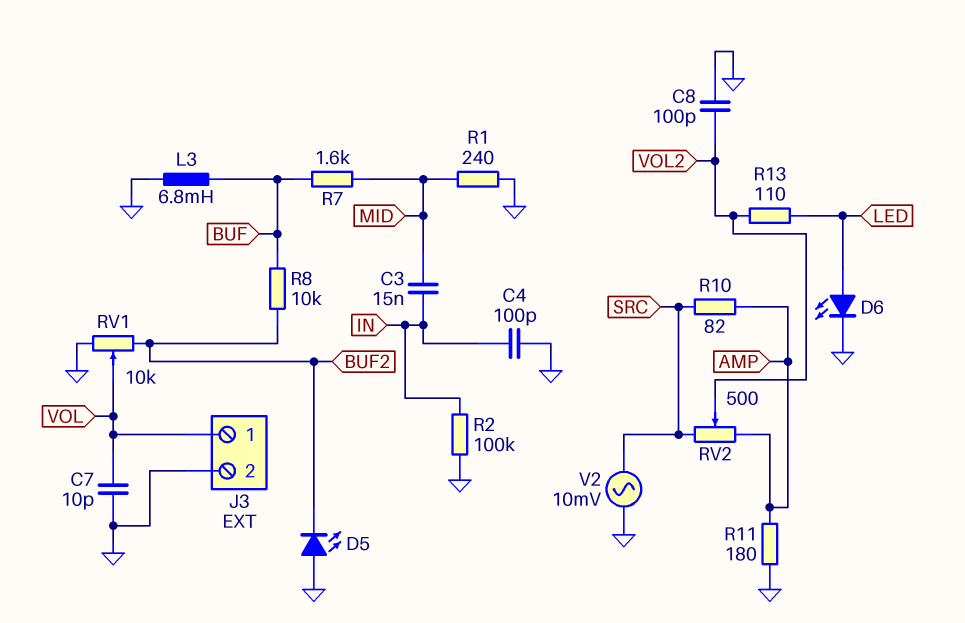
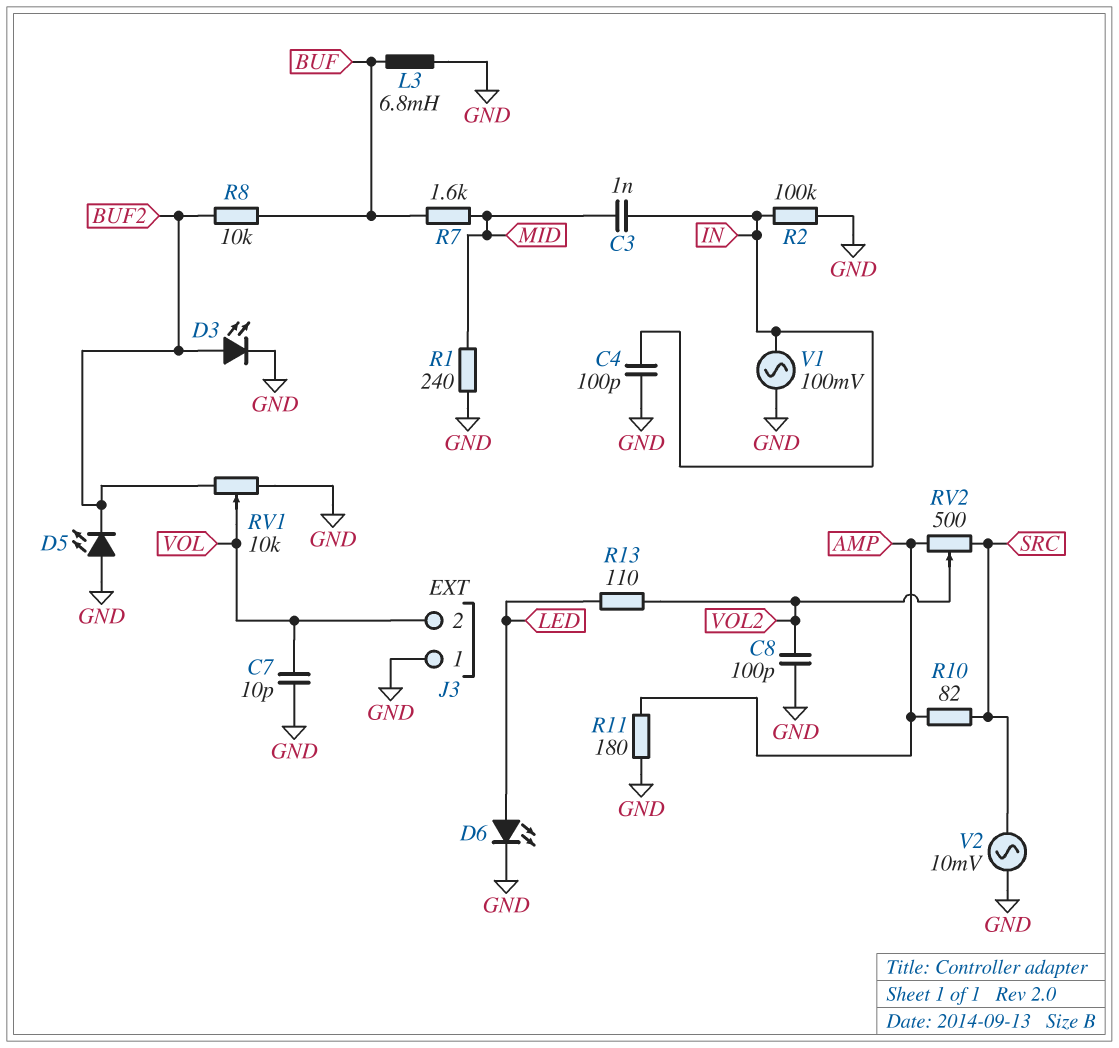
C3: 15nF (IN, MID) -> 1nF (IN, MID)
D3: none -> LED (A BUF2, K GND)
J3 pin 1: VOL -> GND
J3 pin 2: GND -> VOL
V1: none -> AC 100mV (GND, IN)

